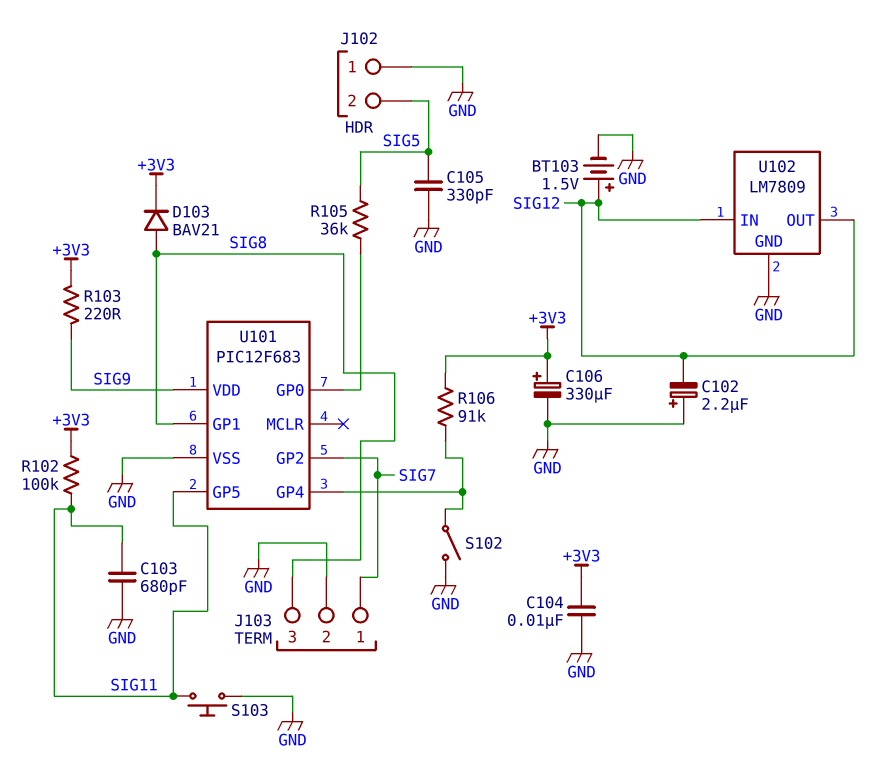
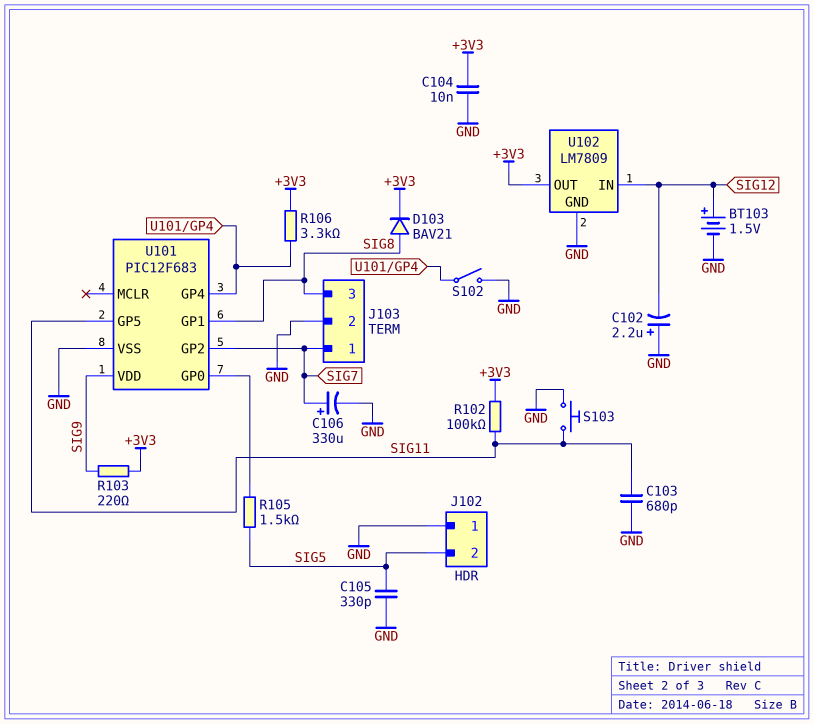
C106: 330uF (plus +3V3, minus GND) -> 330uF (plus SIG7, minus GND)
R105: 36k (SIG5, U101/GP0) -> 1.5k (SIG5, U101/GP0)
R106: 91k (+3V3, U101/GP4) -> 3.3k (+3V3, U101/GP4)
U102 pin OUT: SIG12 -> +3V3

